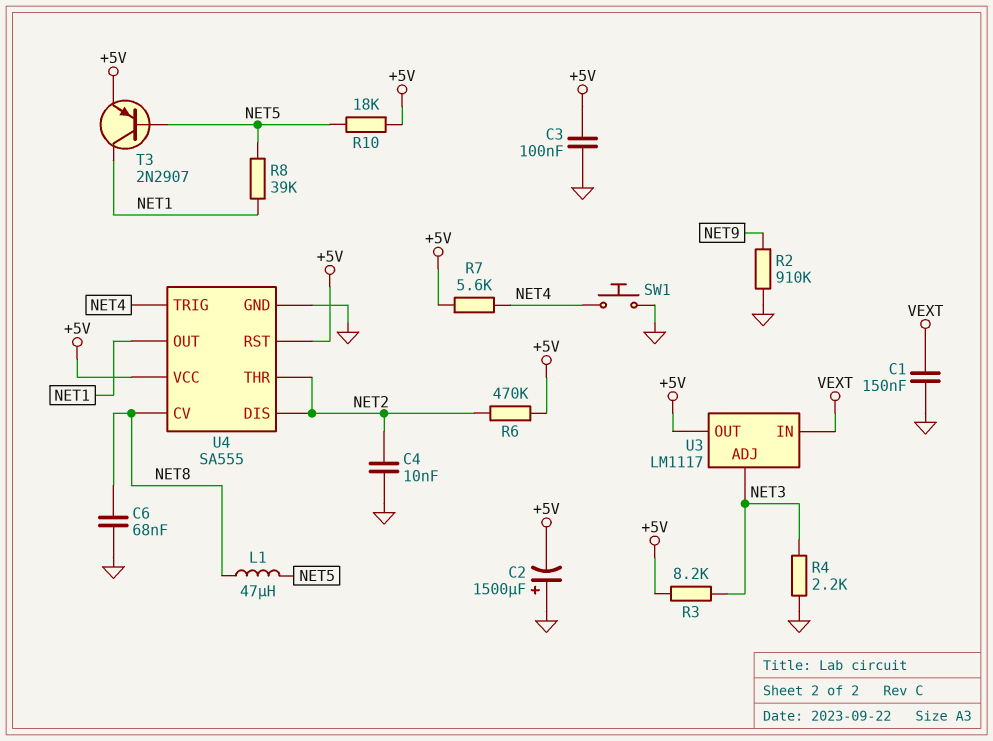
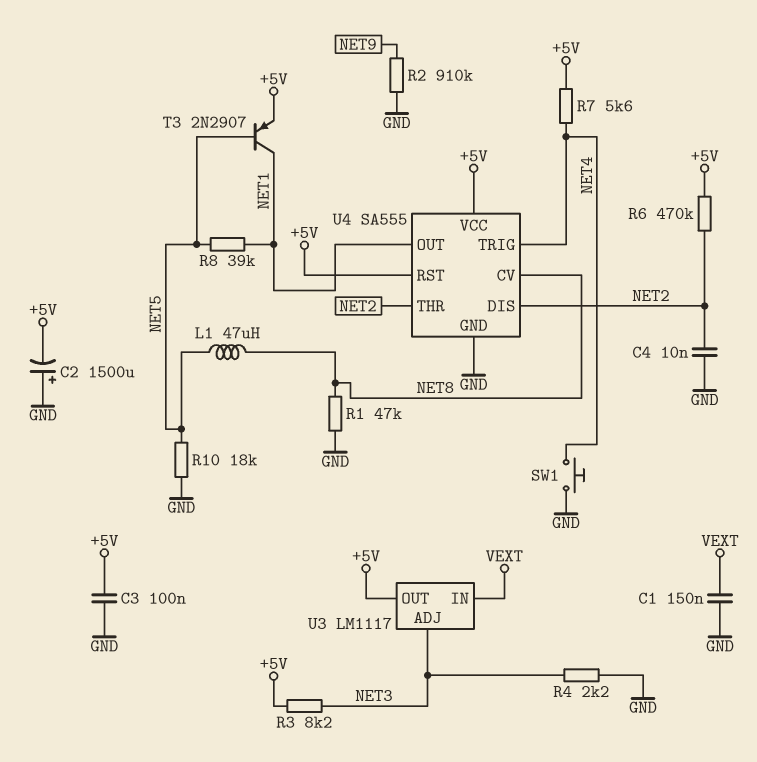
C6: 68nF (GND, NET8) -> none
R1: none -> 47k (GND, NET8)
R10: 18k (+5V, NET5) -> 18k (GND, NET5)

